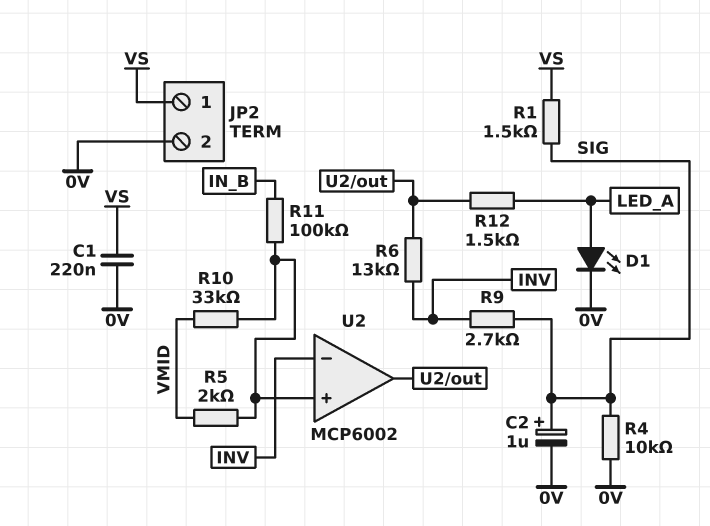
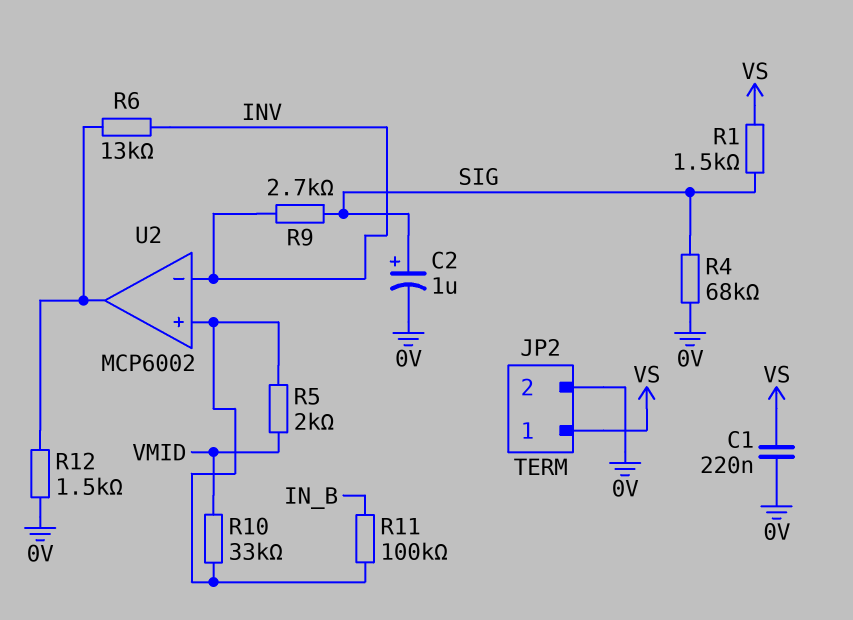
D1: LED (A LED_A, K 0V) -> none
R4: 10k (0V, SIG) -> 68k (0V, SIG)
R12: 1.5k (LED_A, U2/out) -> 1.5k (0V, U2/out)

